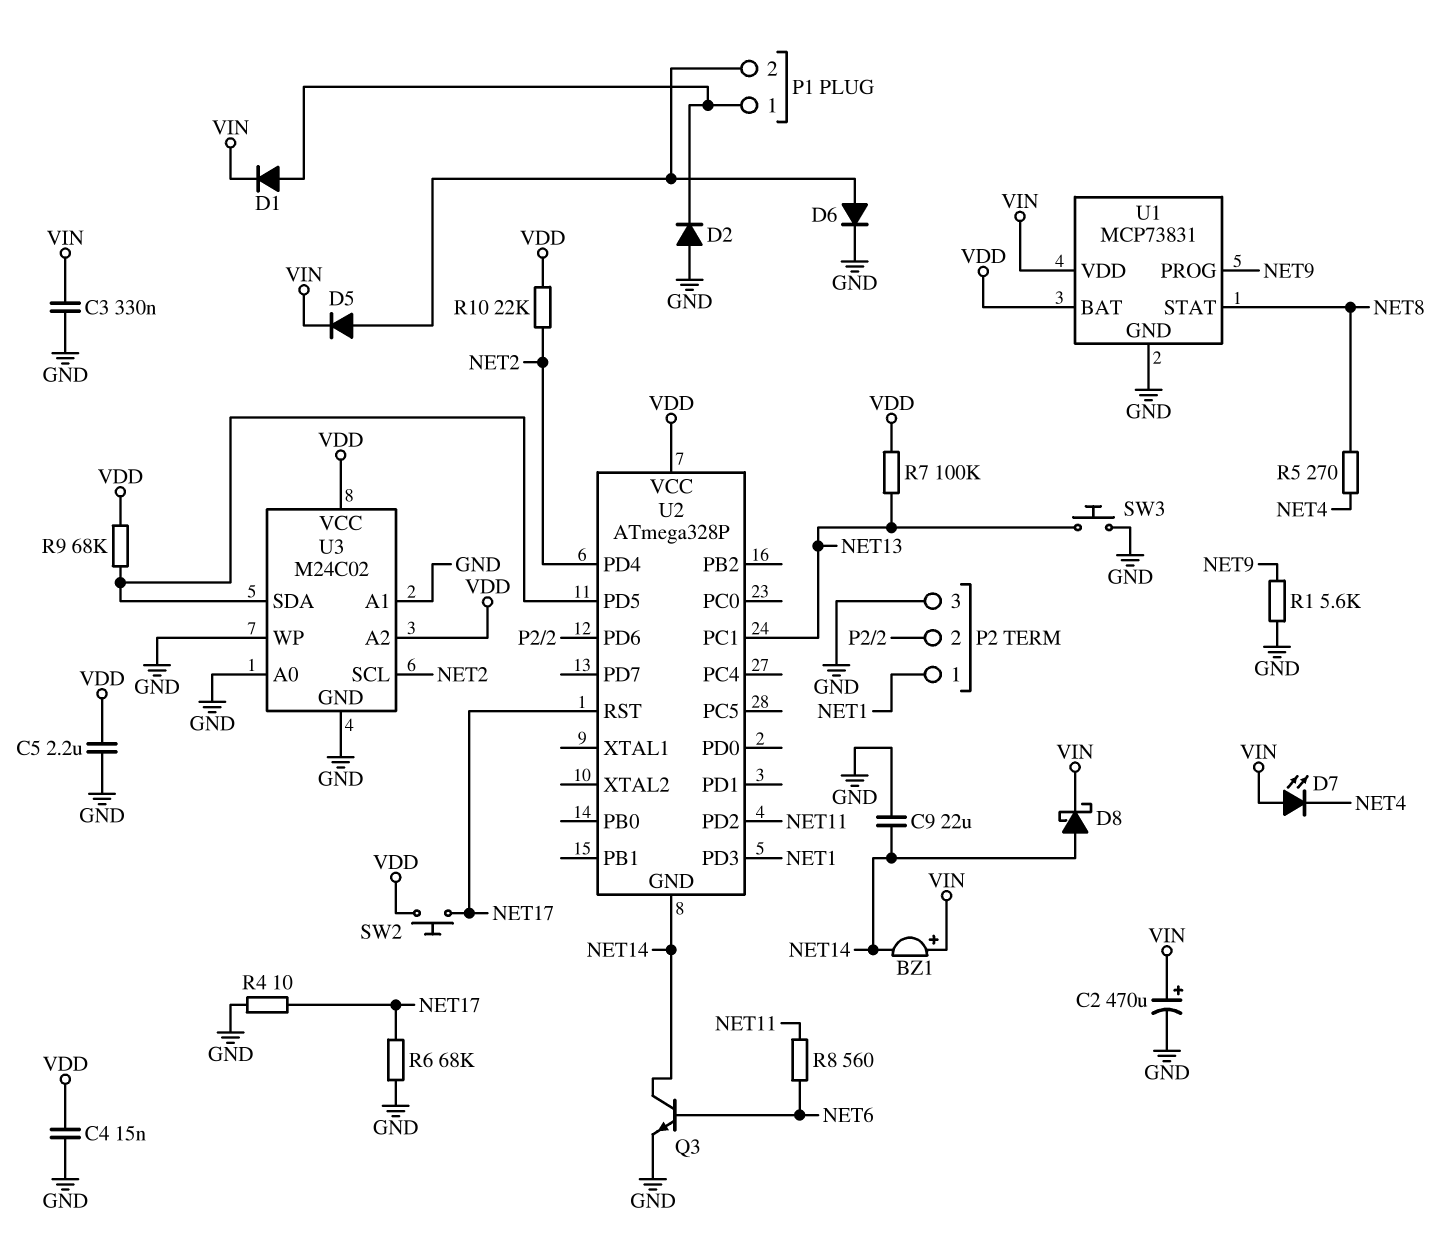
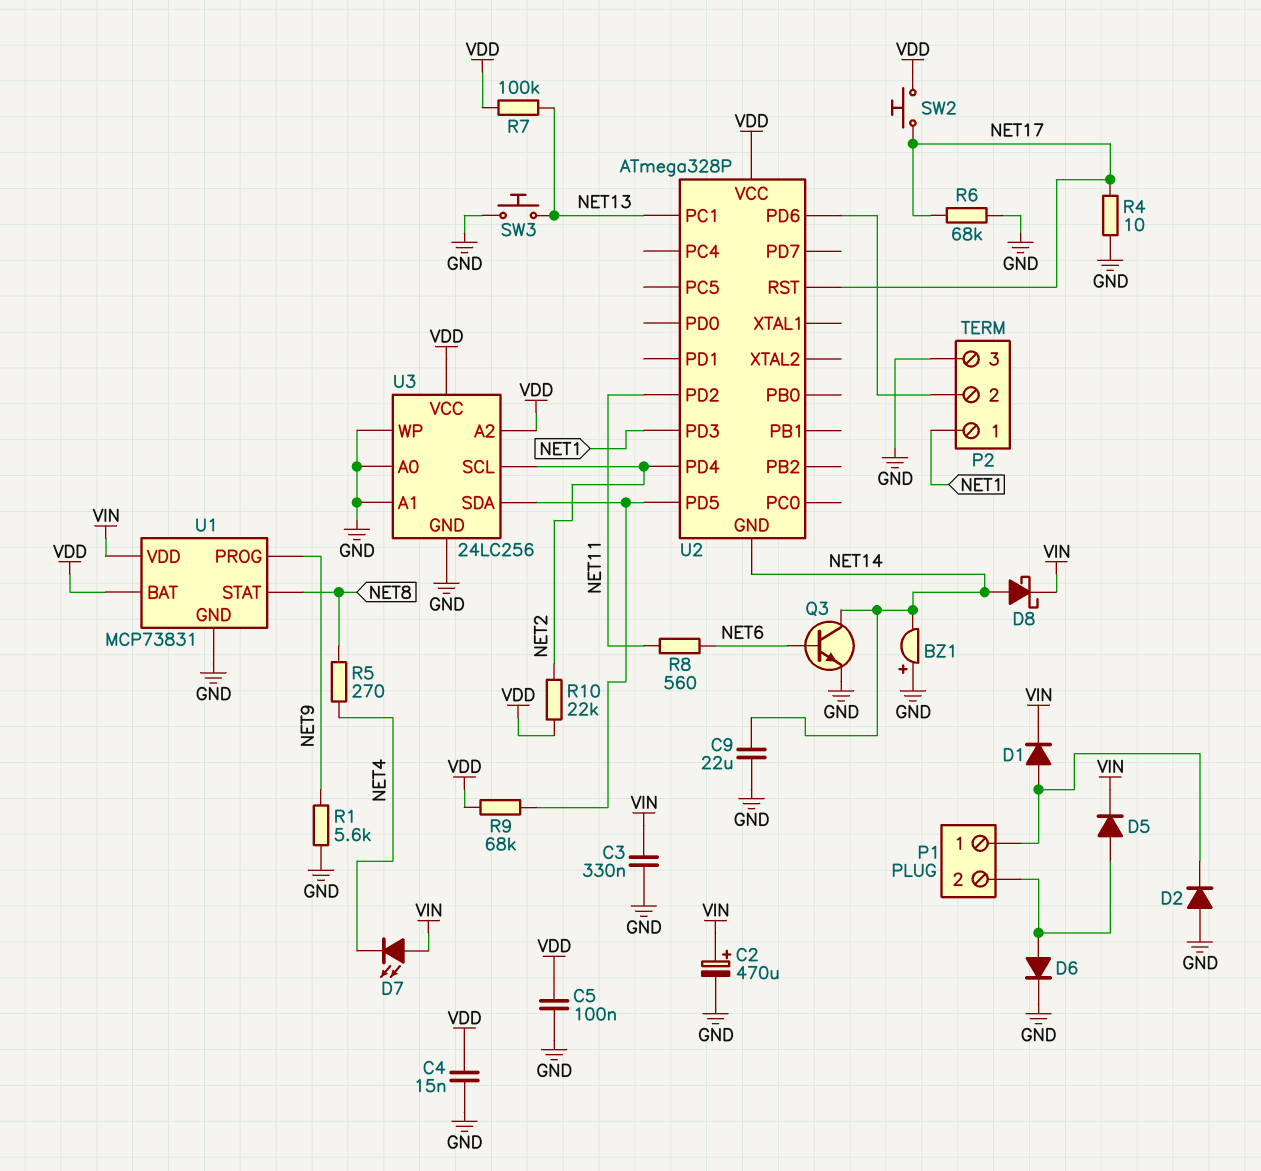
BZ1: buzzer (plus VIN, minus NET14) -> buzzer (plus GND, minus NET14)
C5: 2.2uF (GND, VDD) -> 100nF (GND, VDD)
U3: M24C02 -> 24LC256

